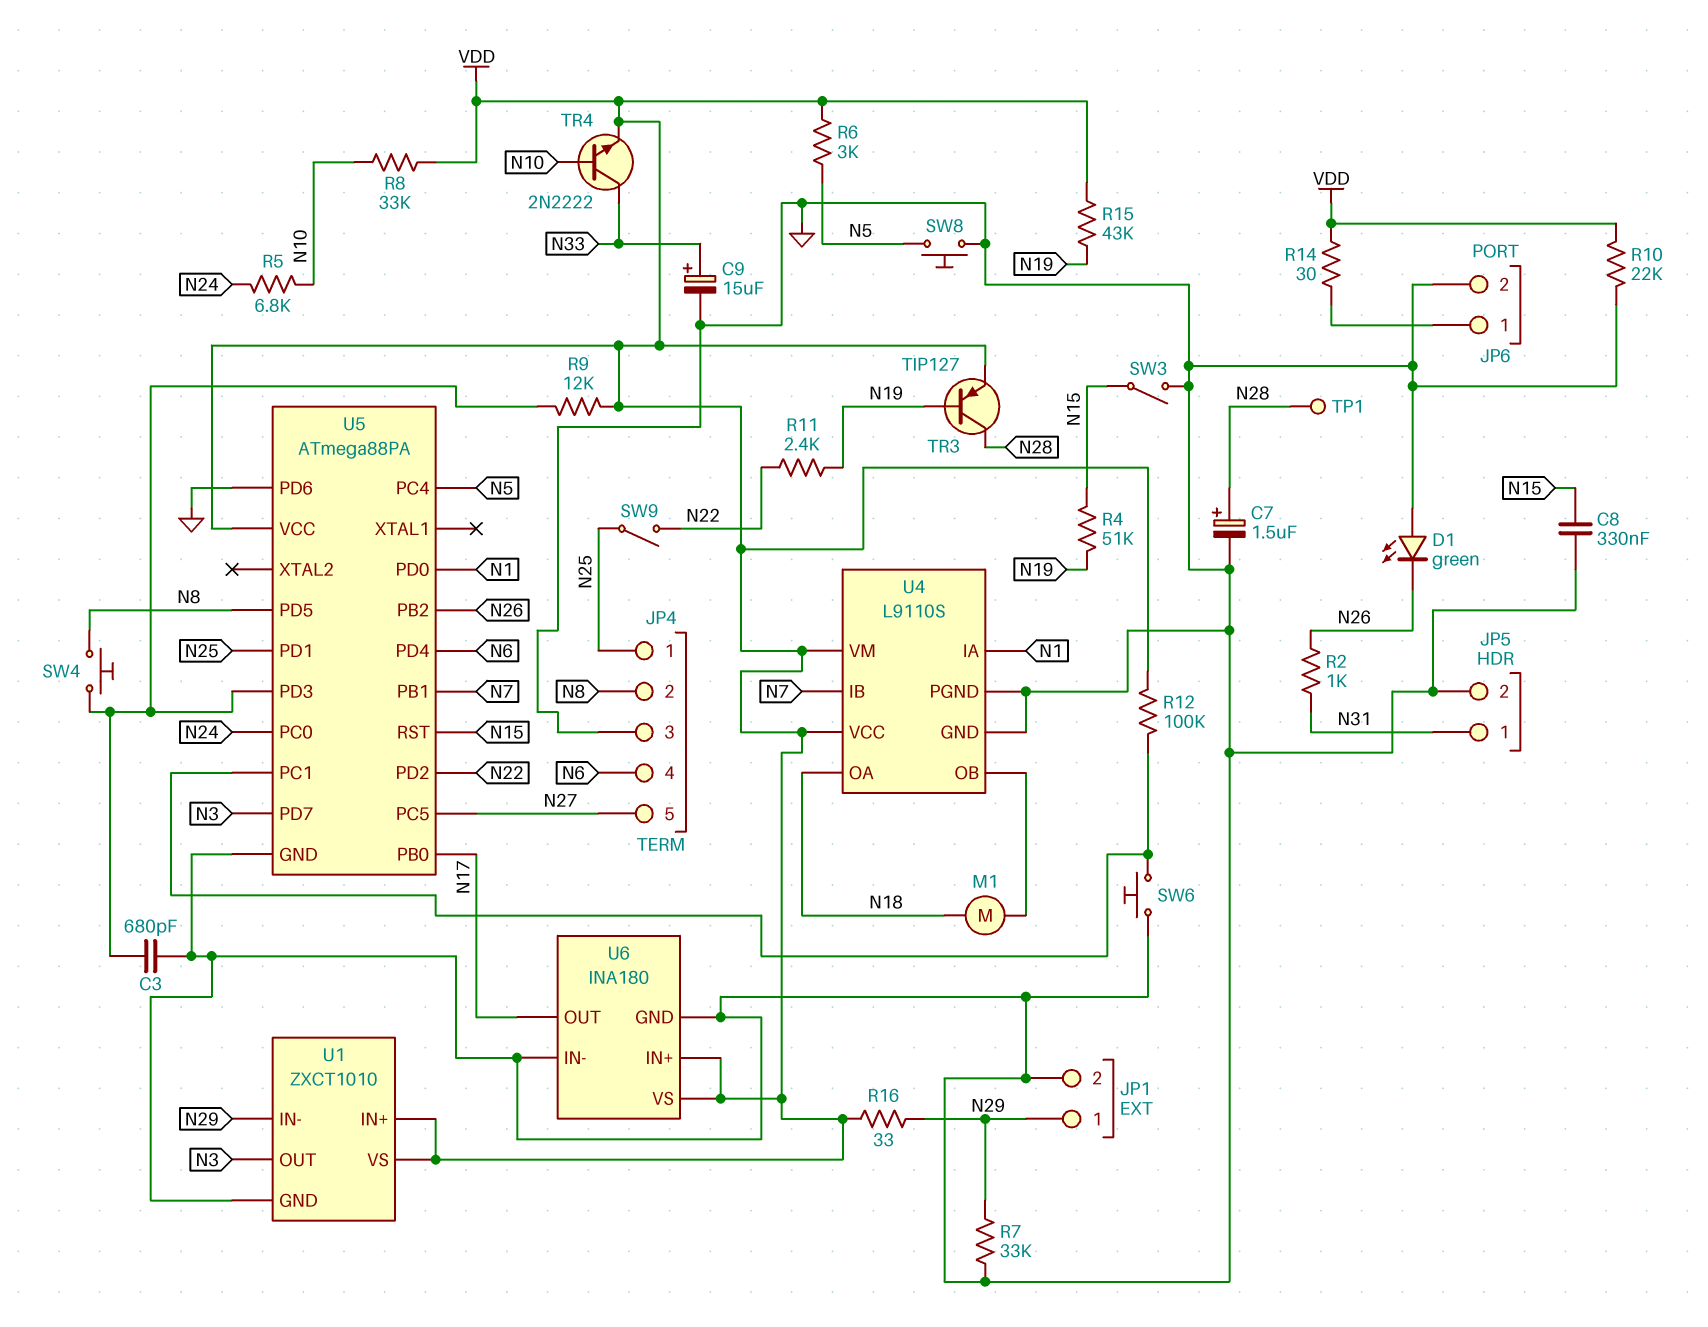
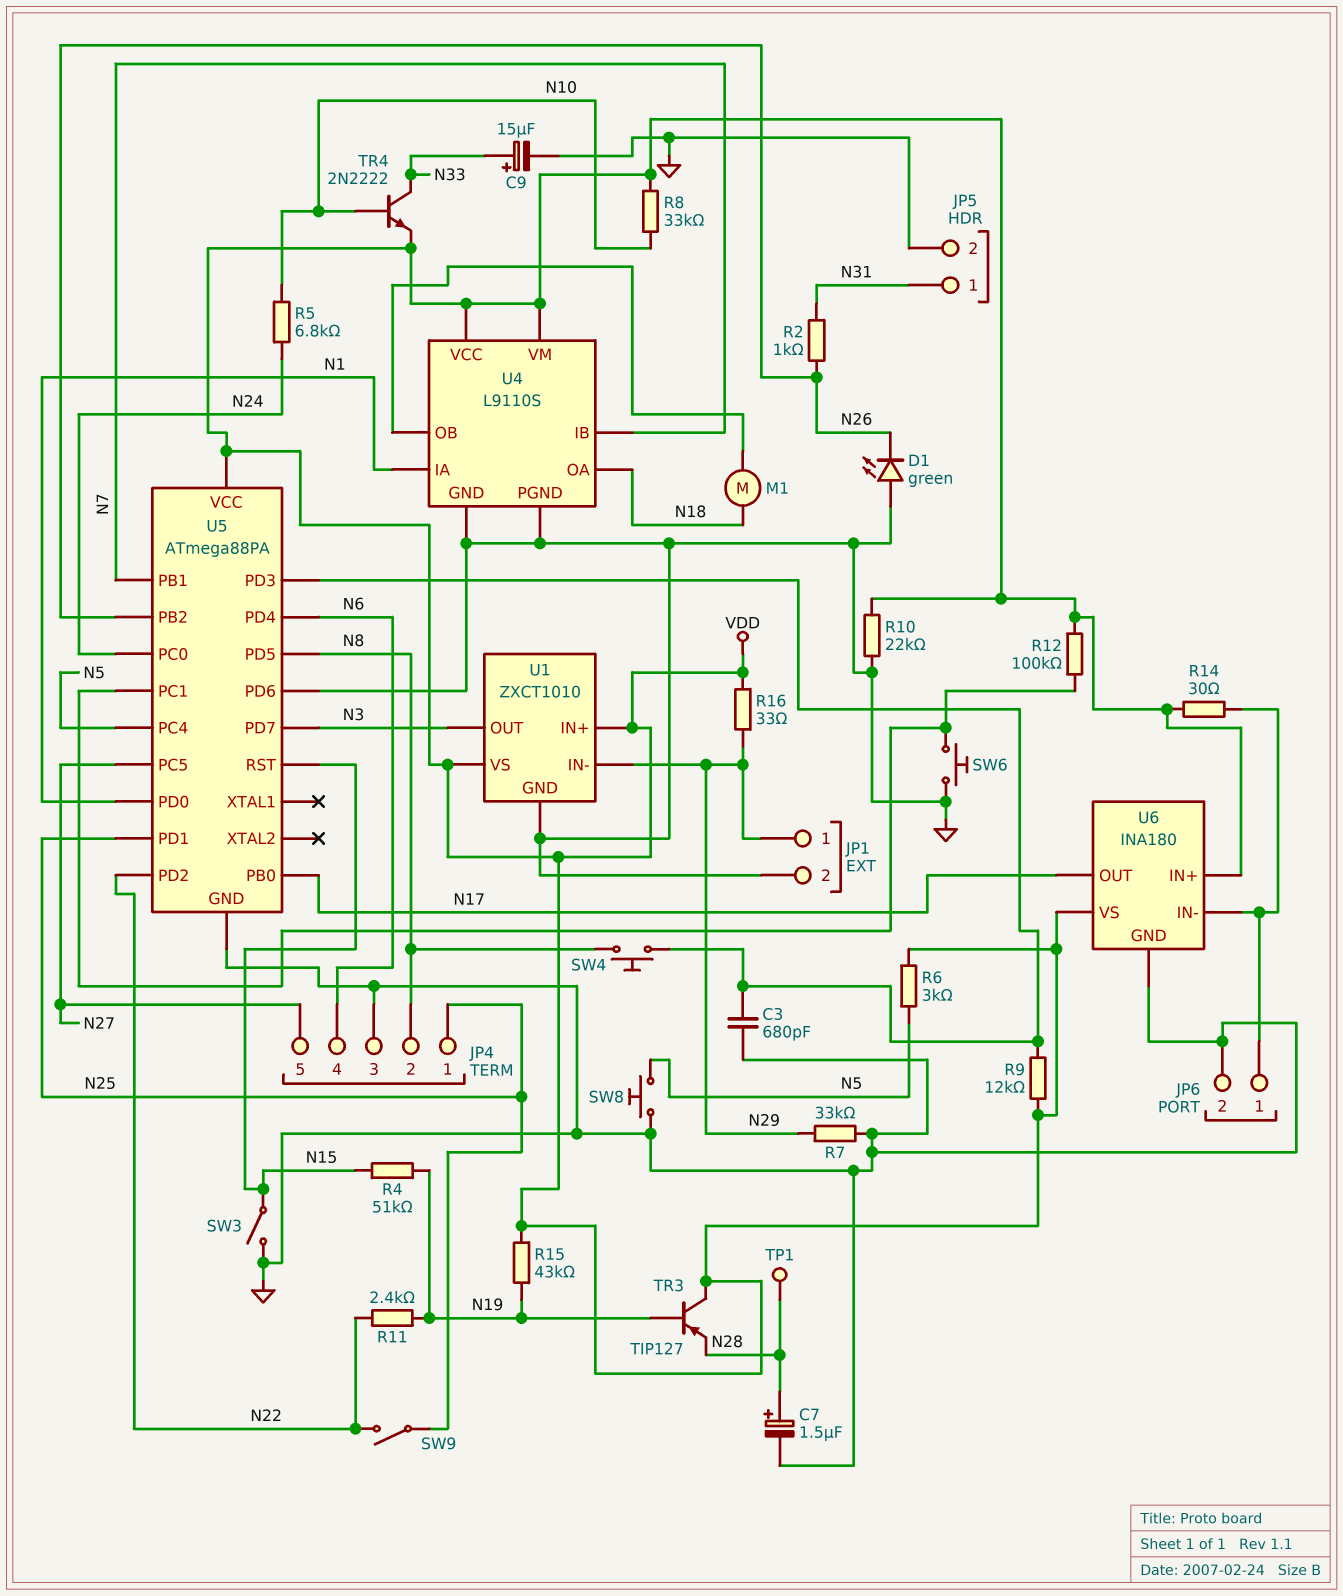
C8: 330nF (GND, N15) -> none
TR3: PNP TIP127 (B N19, C N28, E VDD) -> PNP TIP127 (B N19, C VDD, E N28)
U6 pin IN-: GND -> JP6/1

